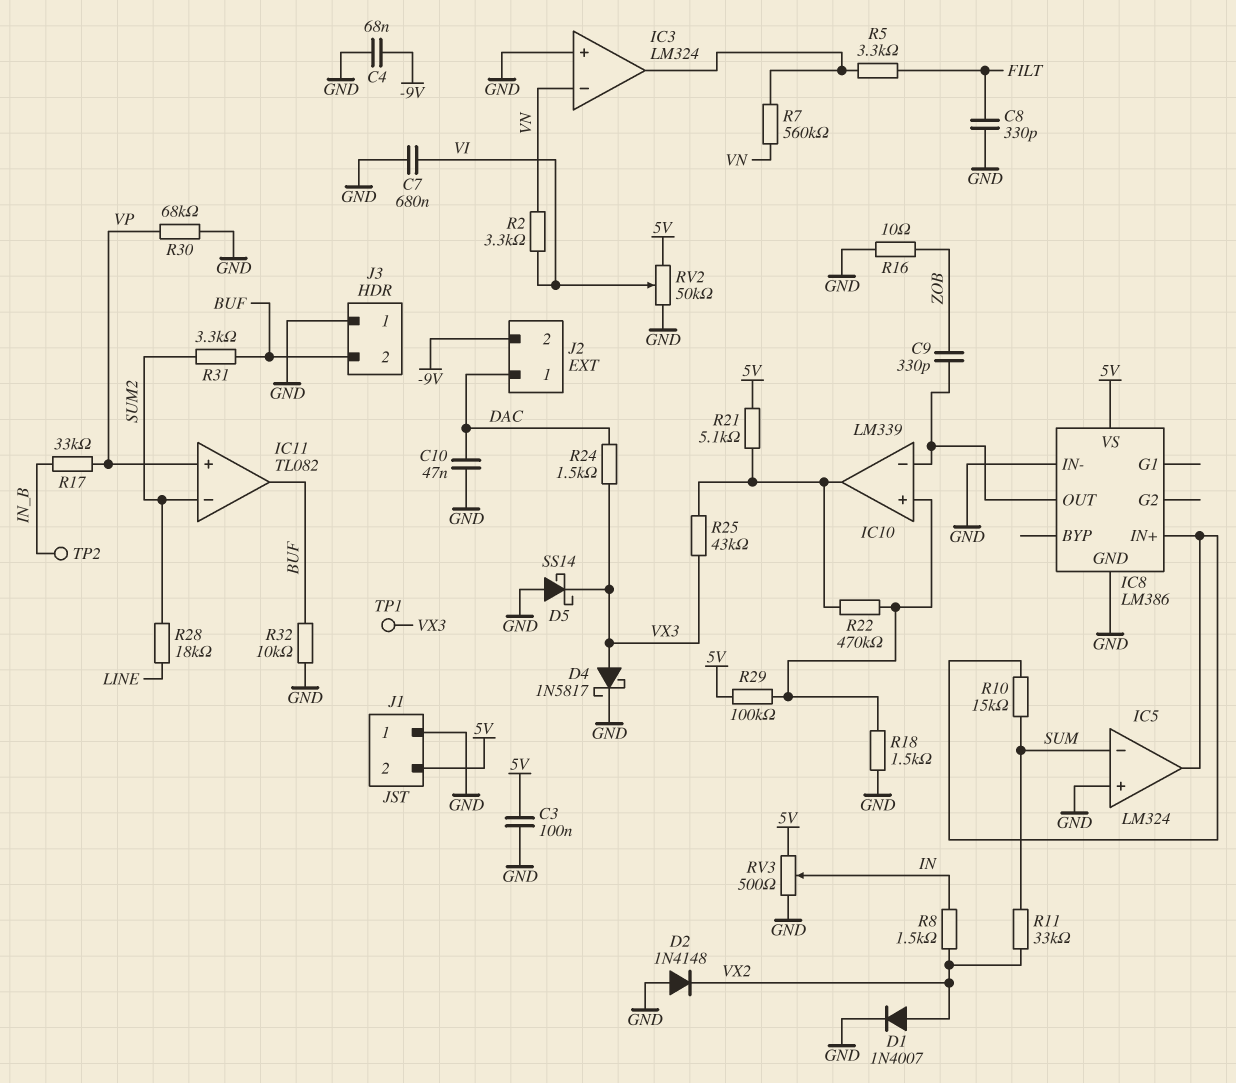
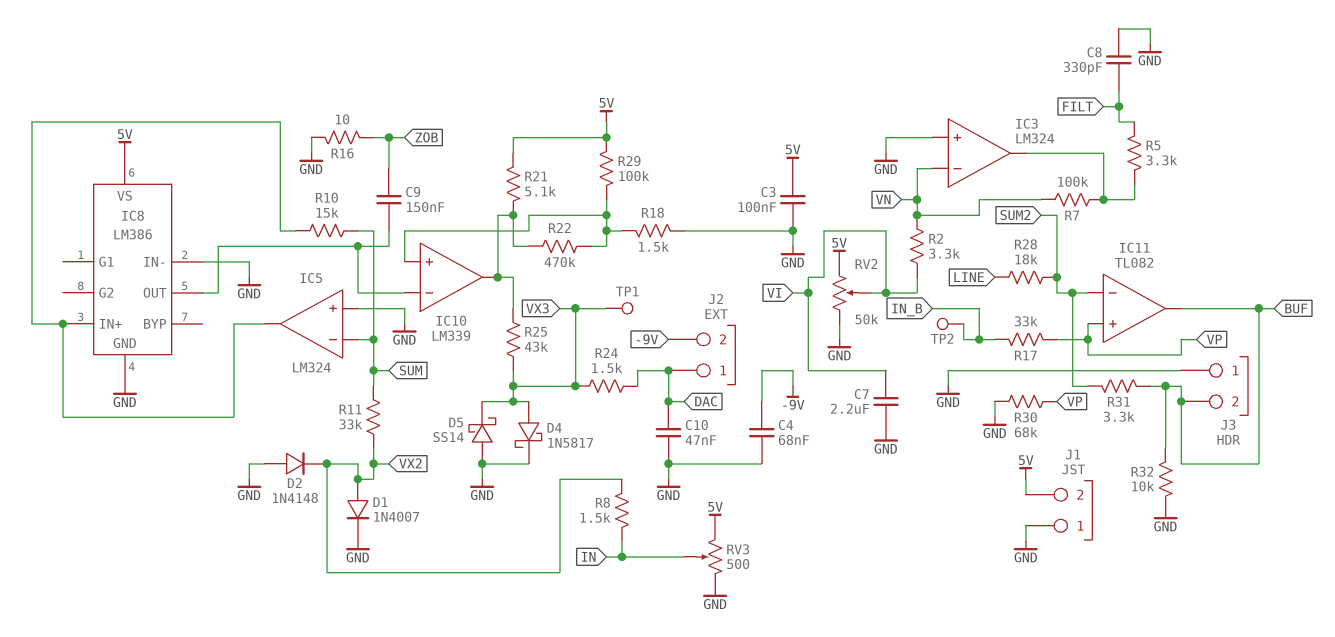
C7: 680nF (GND, VI) -> 2.2uF (GND, VI)
C9: 330pF (IC8/OUT, ZOB) -> 150nF (IC8/OUT, ZOB)
R7: 560k (IC3/out, VN) -> 100k (IC3/out, VN)

